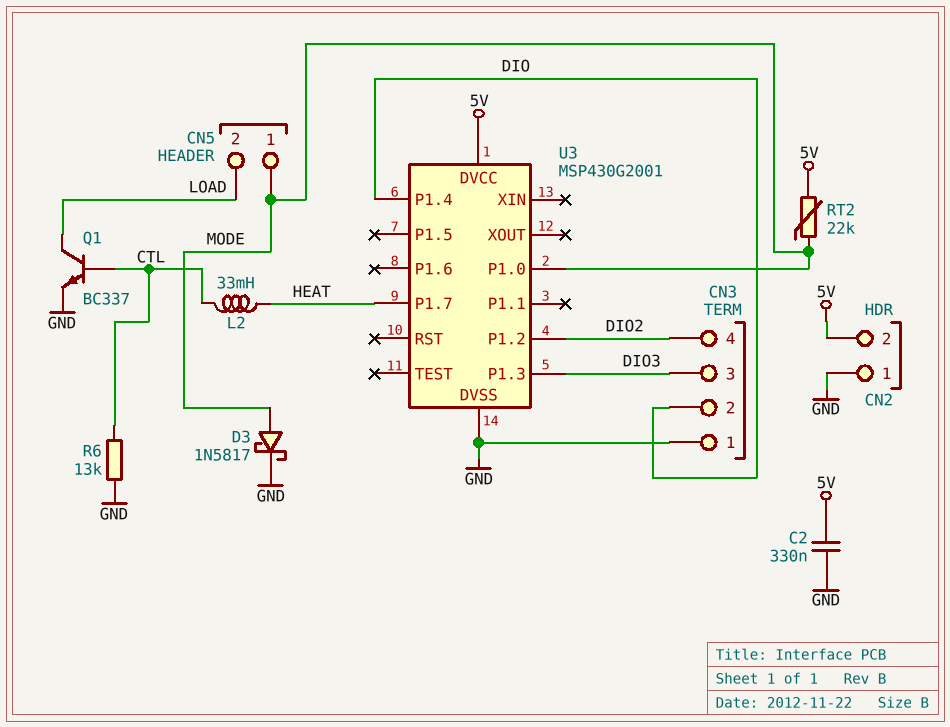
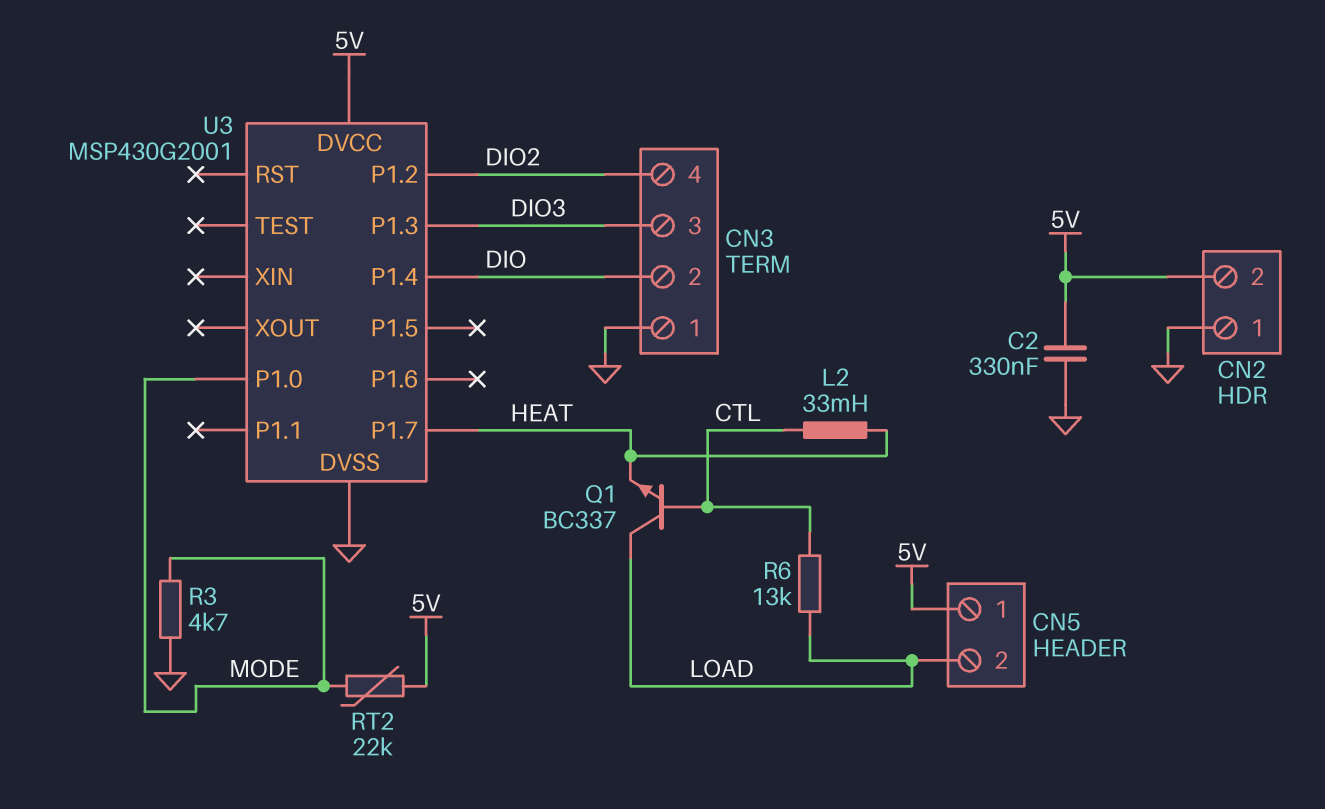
CN5 pin 1: MODE -> 5V
D3: schottky 1N5817 (A MODE, K GND) -> none
Q1: NPN BC337 (B CTL, C LOAD, E GND) -> NPN BC337 (B CTL, C LOAD, E HEAT)
R3: none -> 4.7k (GND, MODE)
R6: 13k (CTL, GND) -> 13k (CTL, LOAD)

